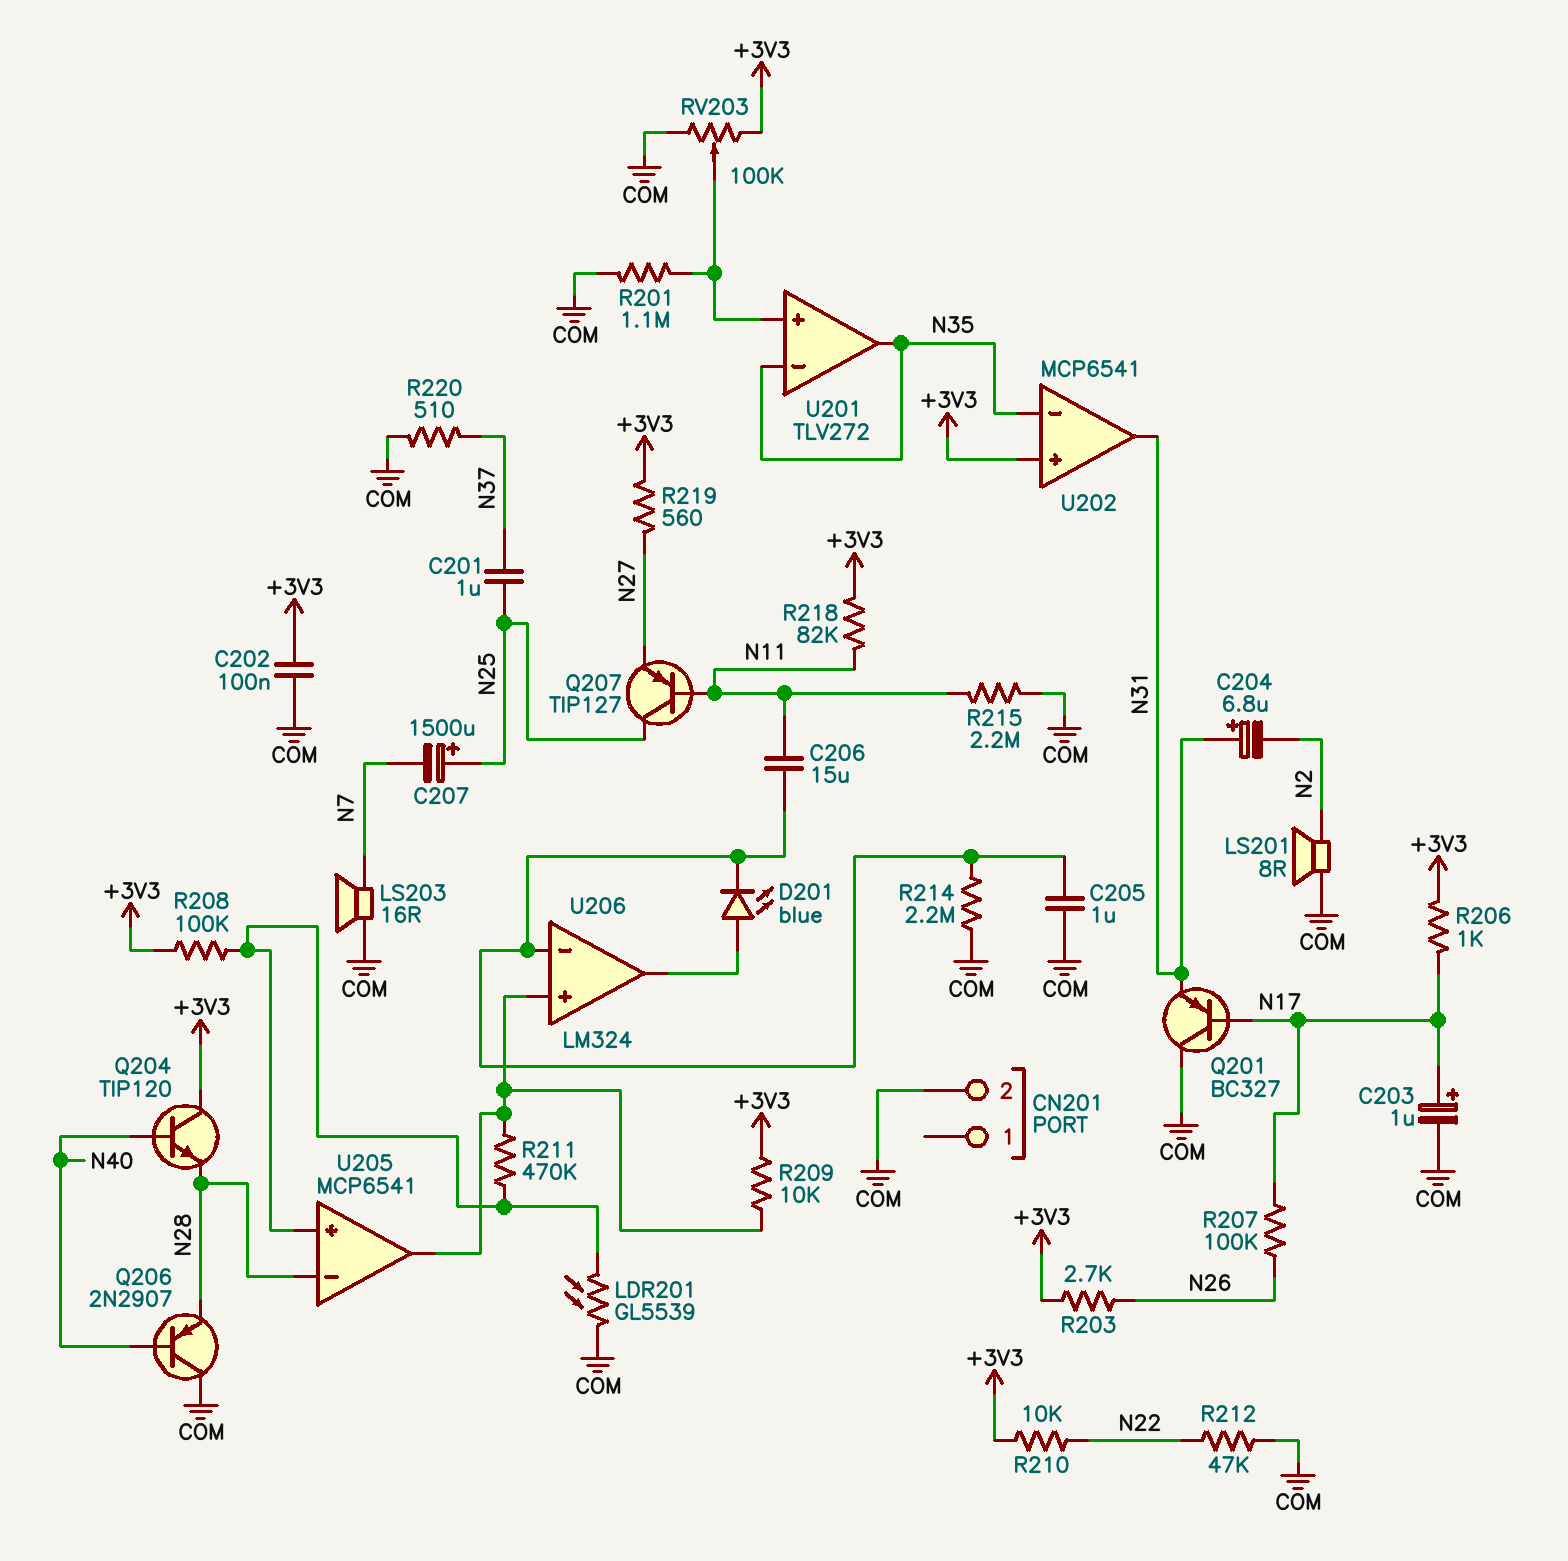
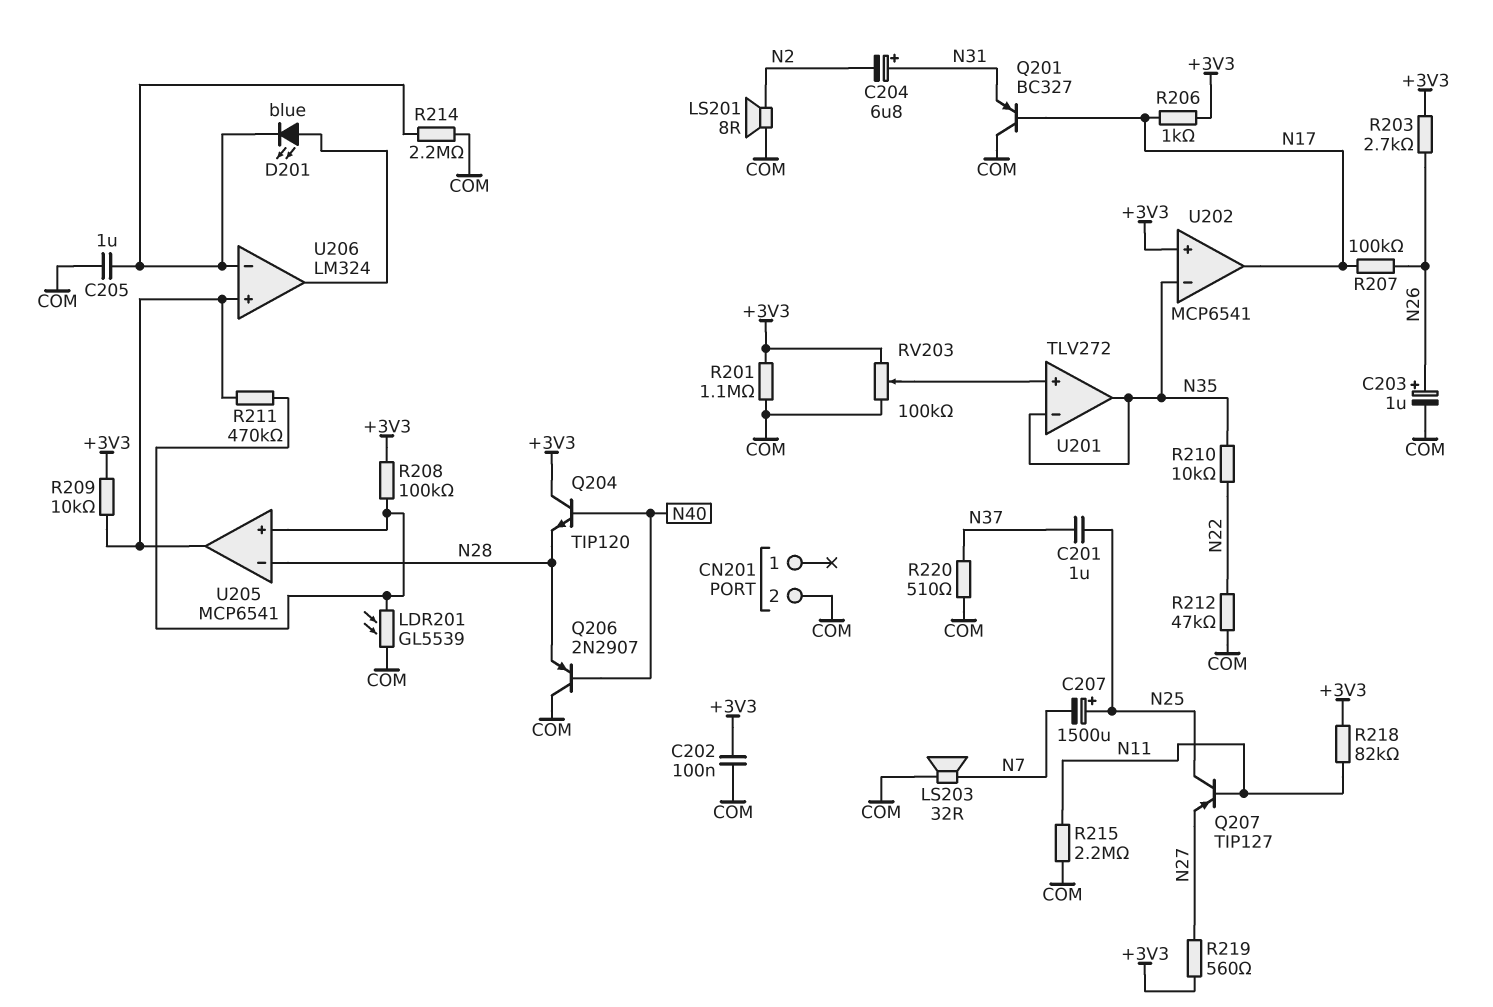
C203: 1uF (plus N17, minus COM) -> 1uF (plus N26, minus COM)
C206: 15uF (N11, U206/in-) -> none
LS203: speaker 16R (COM, N7) -> speaker 32R (COM, N7)
R201: 1.1M (COM, U201/in+) -> 1.1M (+3V3, COM)
R210: 10k (+3V3, N22) -> 10k (N22, N35)
U202 pin out: N31 -> N17

